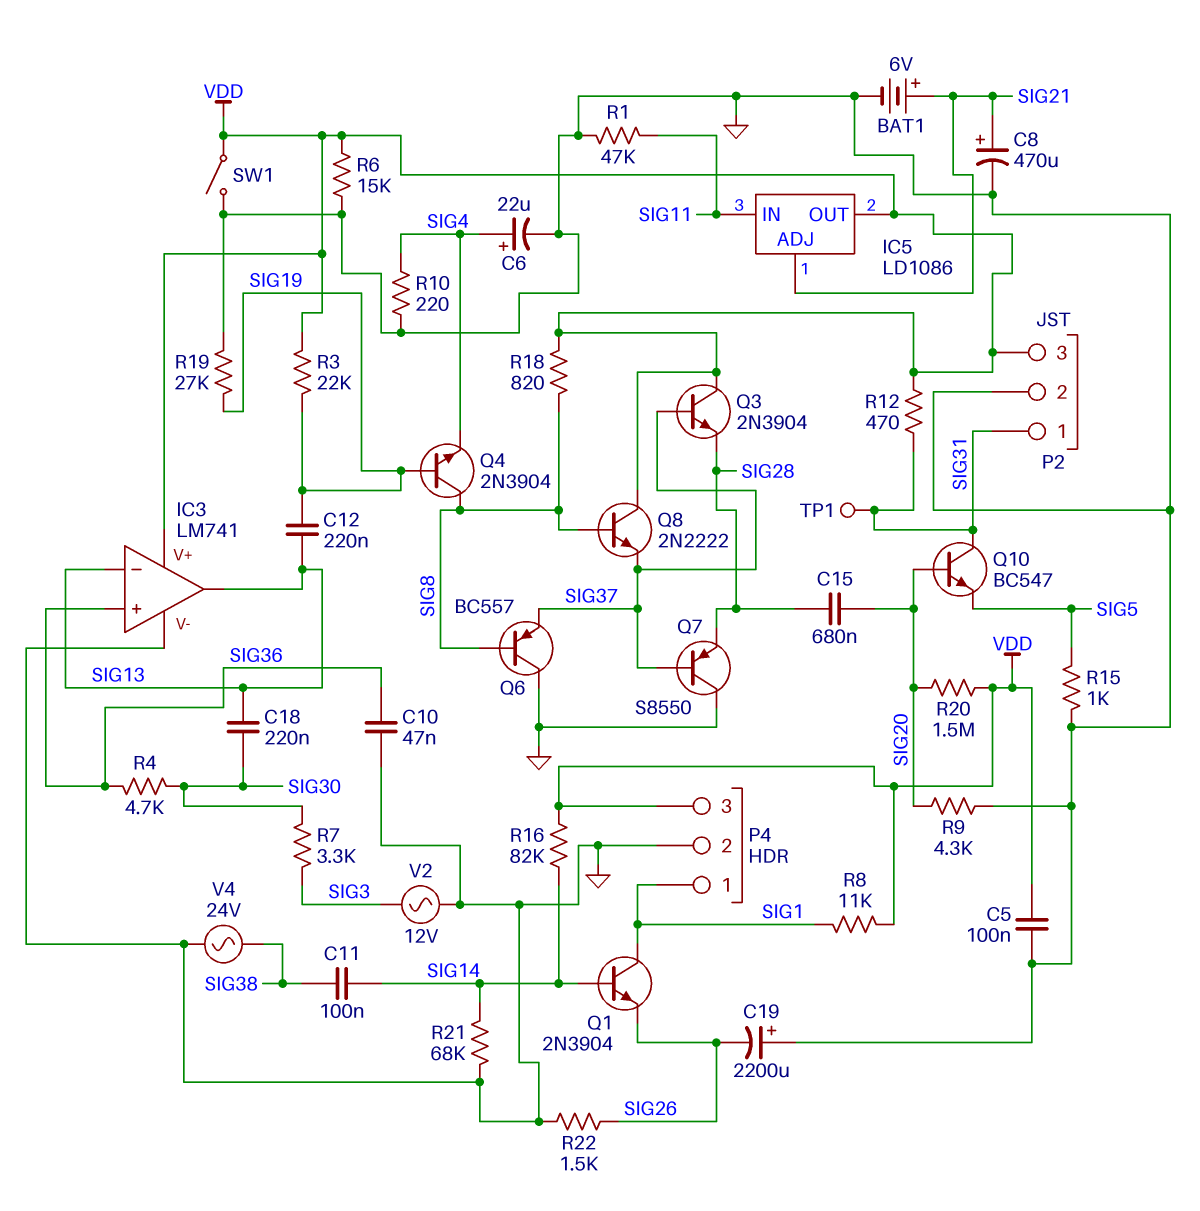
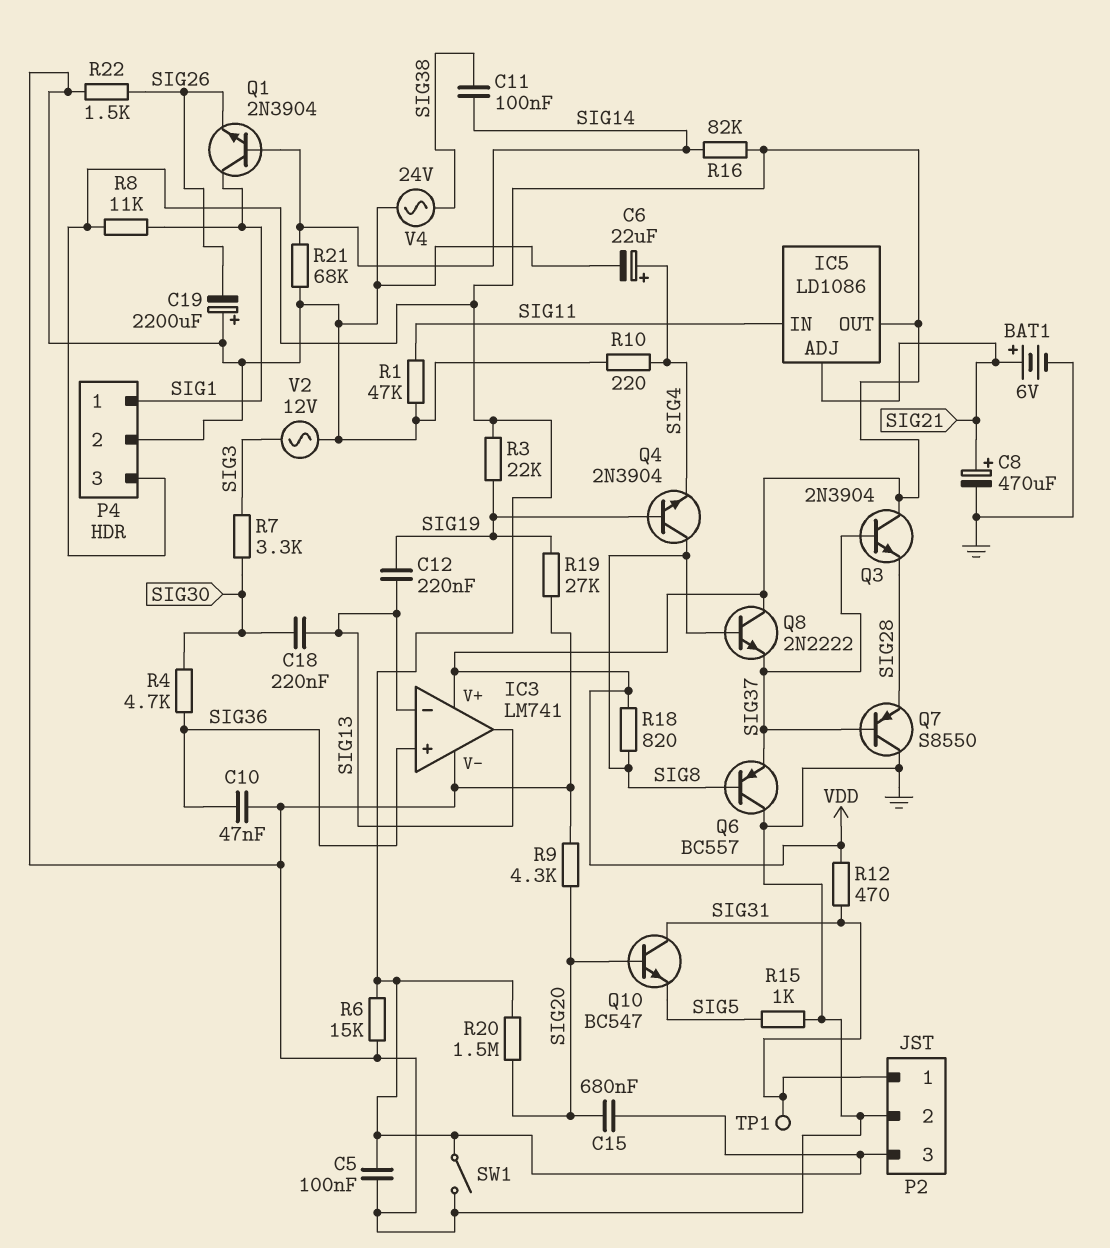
C15: 680nF (SIG20, SIG28) -> 680nF (SIG20, VDD)

